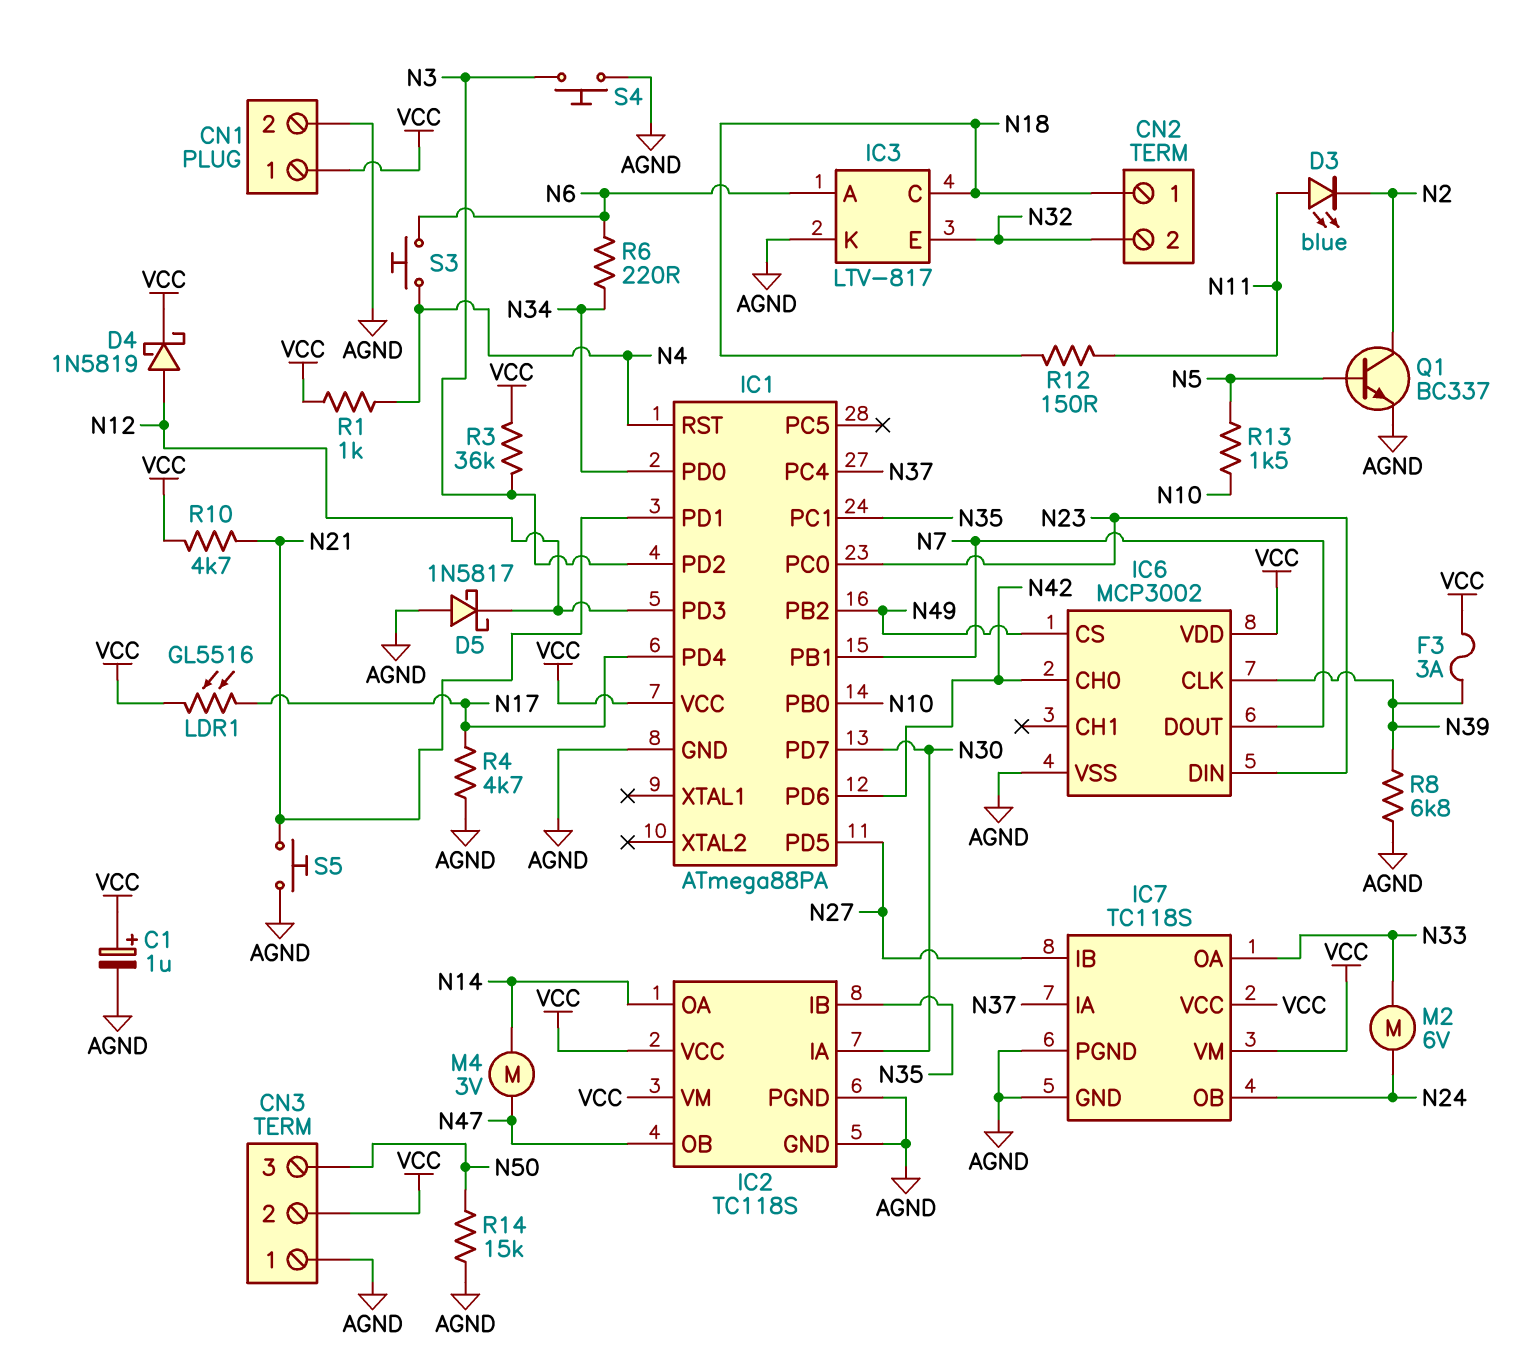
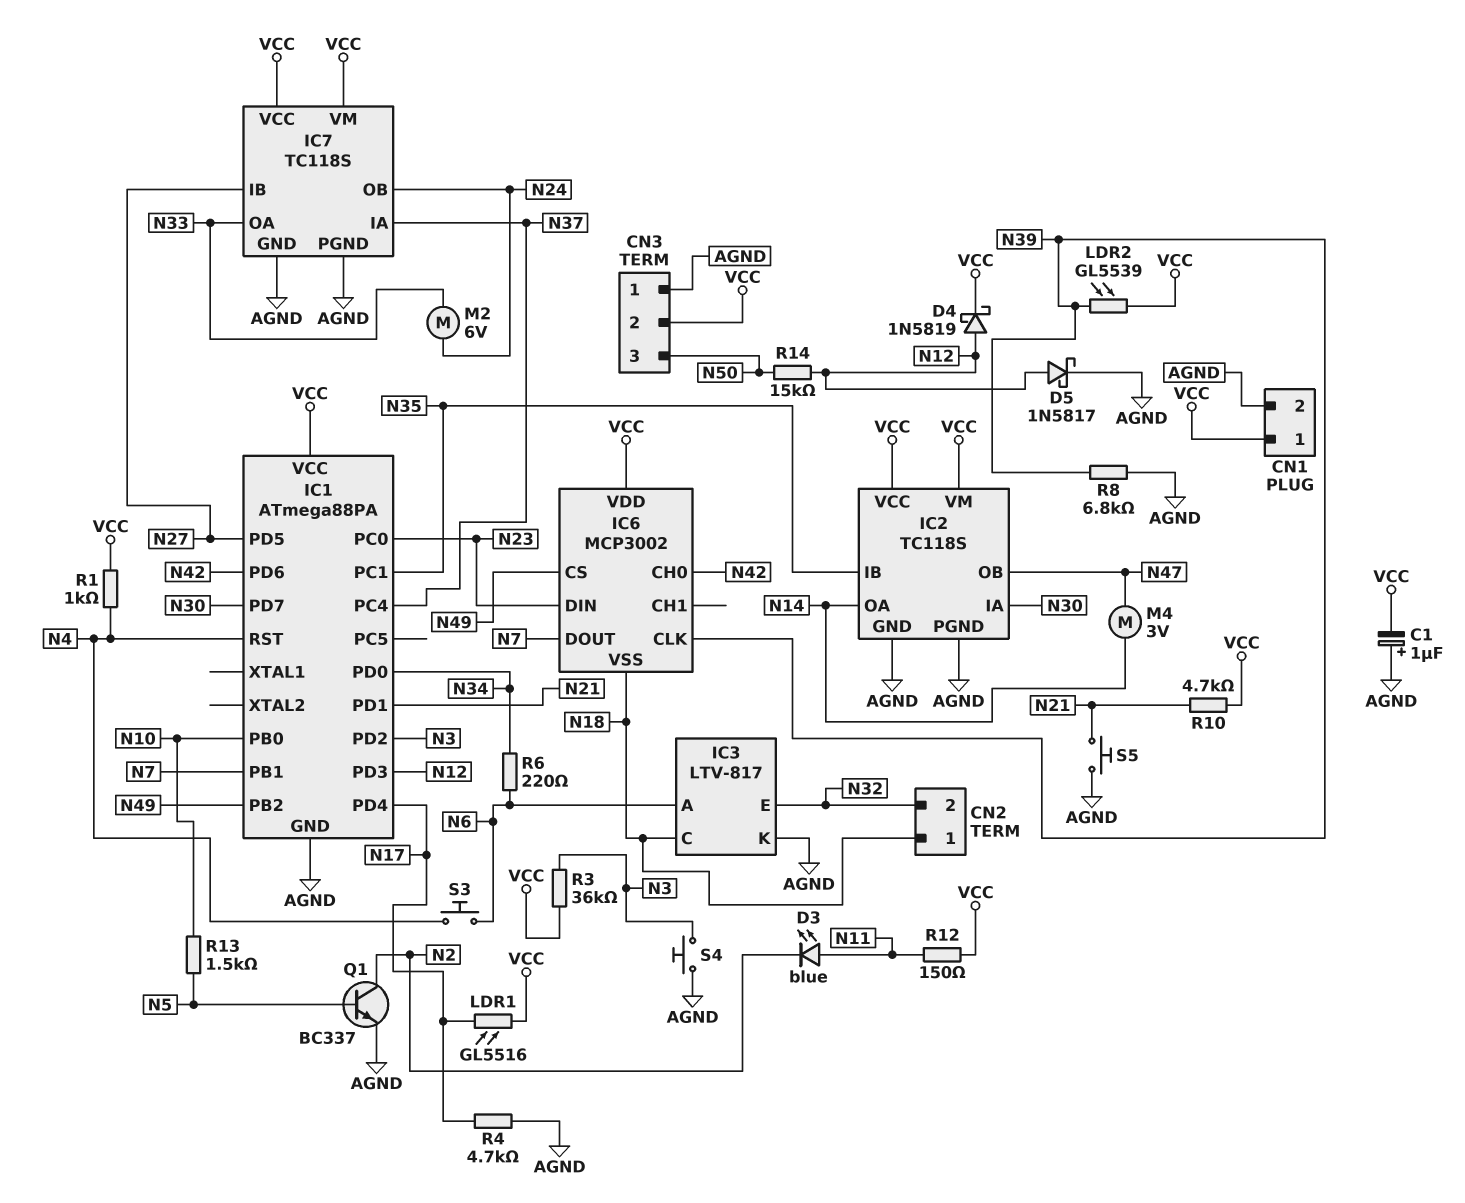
C1: 1uF (plus VCC, minus AGND) -> 1uF (plus AGND, minus VCC)
D5: schottky 1N5817 (A AGND, K N12) -> schottky 1N5817 (A N12, K AGND)
F3: 3A (N39, VCC) -> none
IC6 pin VSS: AGND -> N18
LDR2: none -> GL5539 (N39, VCC)
R12: 150 (N11, N18) -> 150 (N11, VCC)
R14: 15k (AGND, N50) -> 15k (N12, N50)

